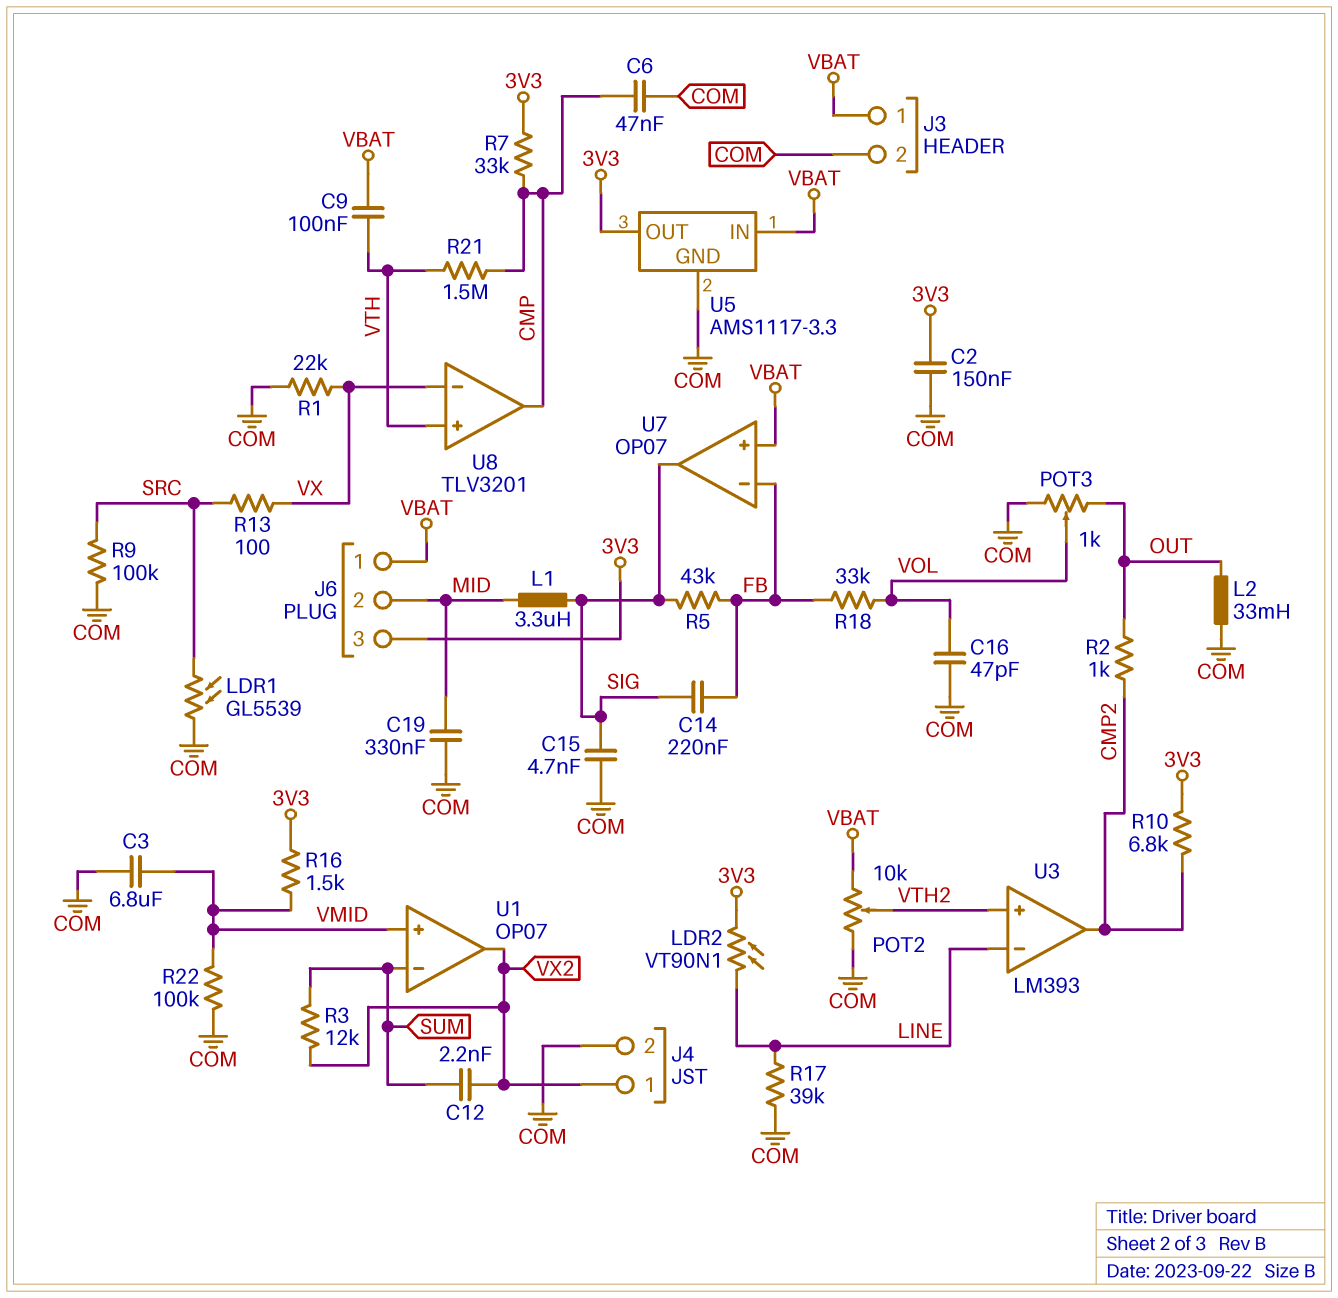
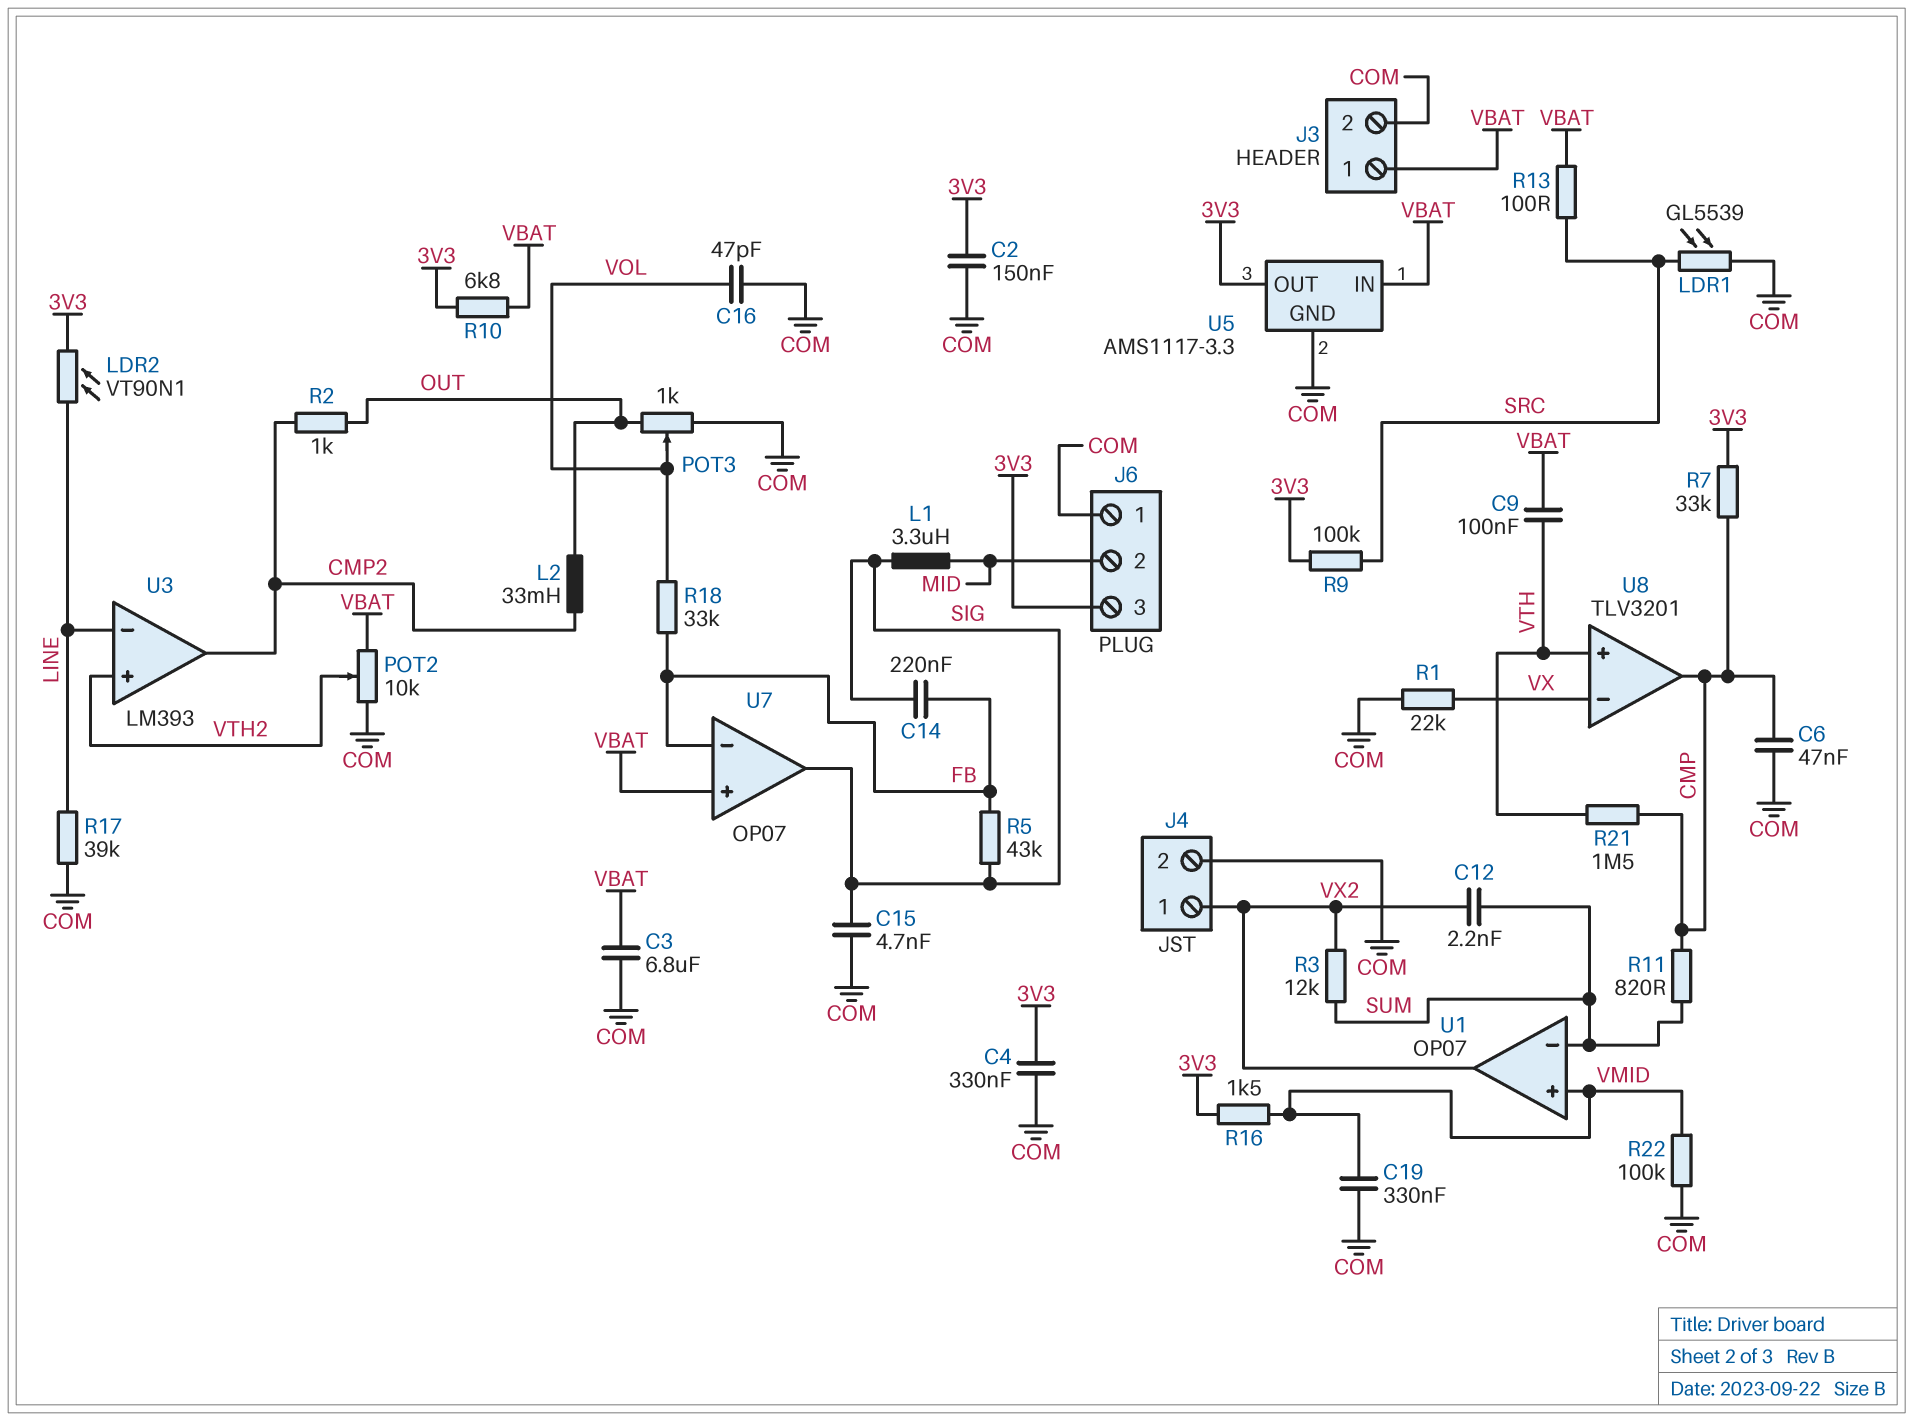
C3: 6.8uF (COM, VMID) -> 6.8uF (COM, VBAT)
C4: none -> 330nF (3V3, COM)
C19: 330nF (COM, MID) -> 330nF (COM, VMID)
J6 pin 1: VBAT -> COM
L2: 33mH (COM, OUT) -> 33mH (CMP2, OUT)
R9: 100k (COM, SRC) -> 100k (3V3, SRC)
R10: 6.8k (3V3, CMP2) -> 6.8k (3V3, VBAT)
R11: none -> 820 (CMP, SUM)
R13: 100 (SRC, VX) -> 100 (SRC, VBAT)

